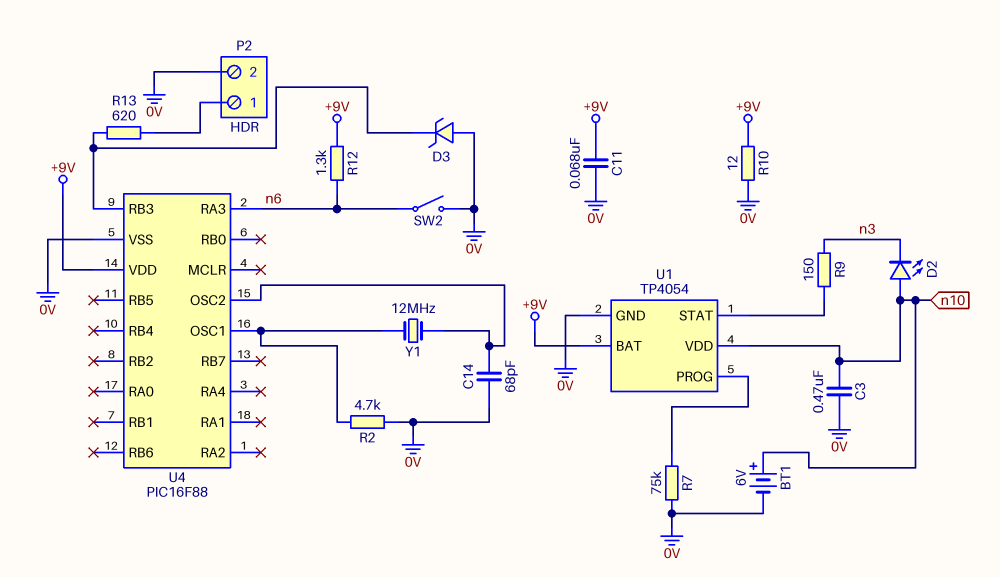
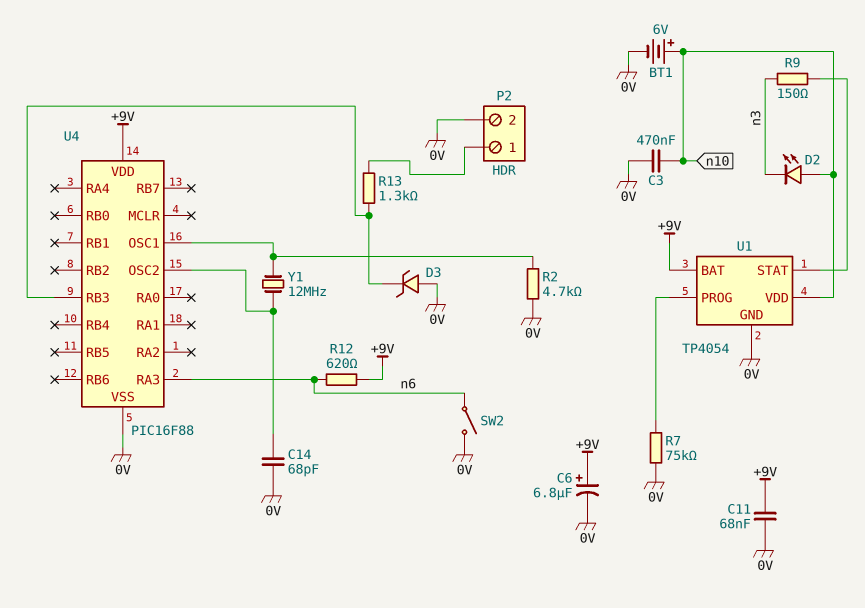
C6: none -> 6.8uF (plus +9V, minus 0V)
R10: 12 (+9V, 0V) -> none
R12: 1.3k (+9V, n6) -> 620 (+9V, n6)
R13: 620 (P2/1, U4/RB3) -> 1.3k (P2/1, U4/RB3)

